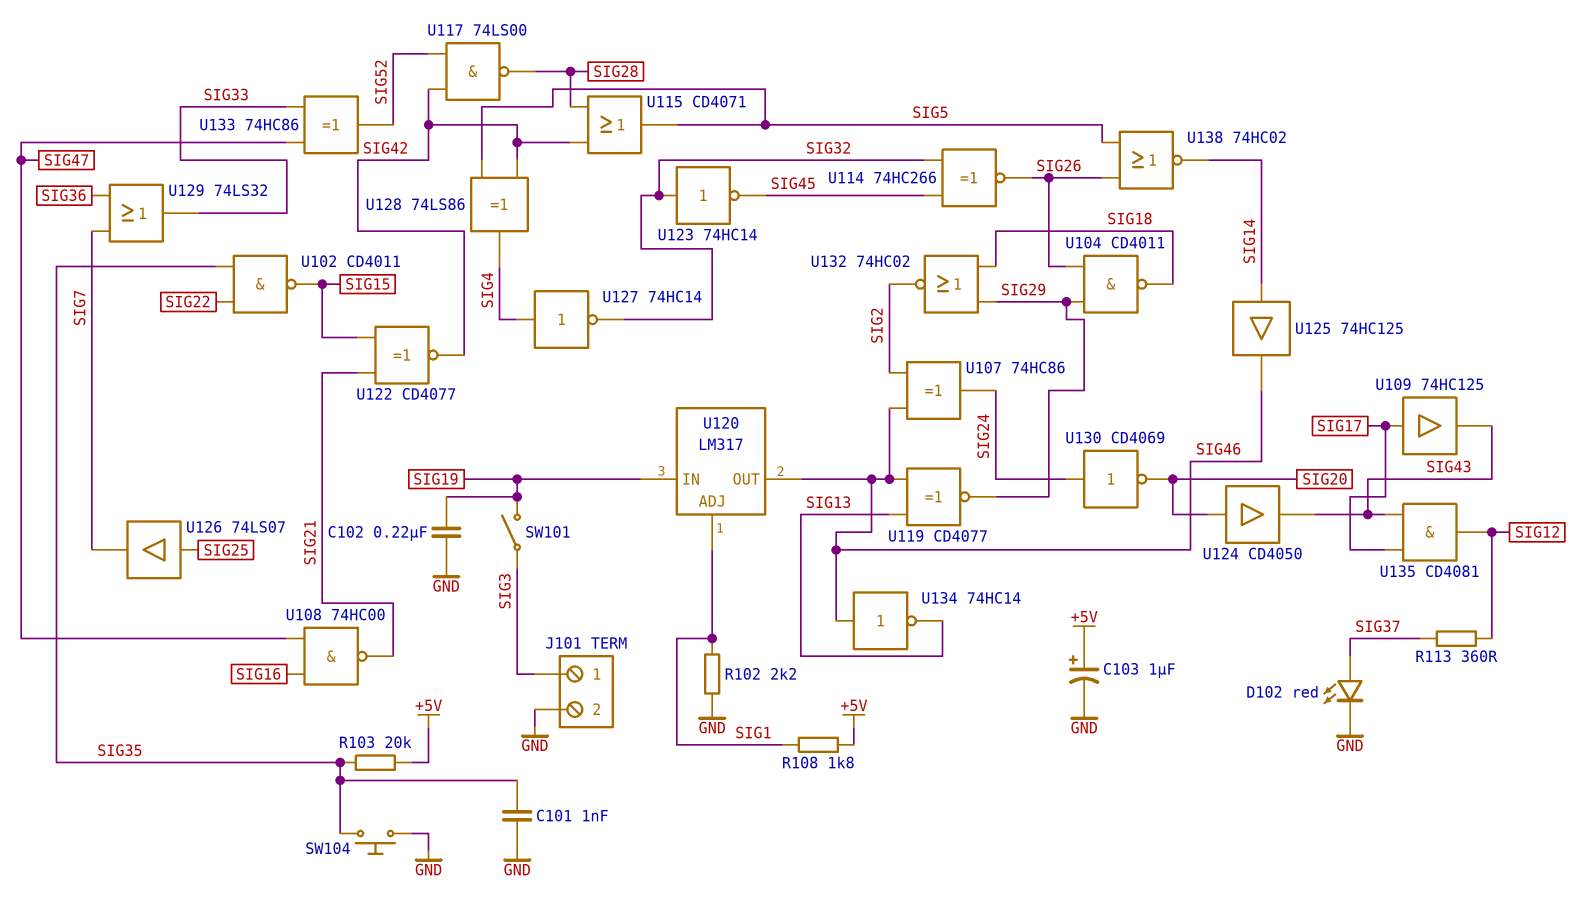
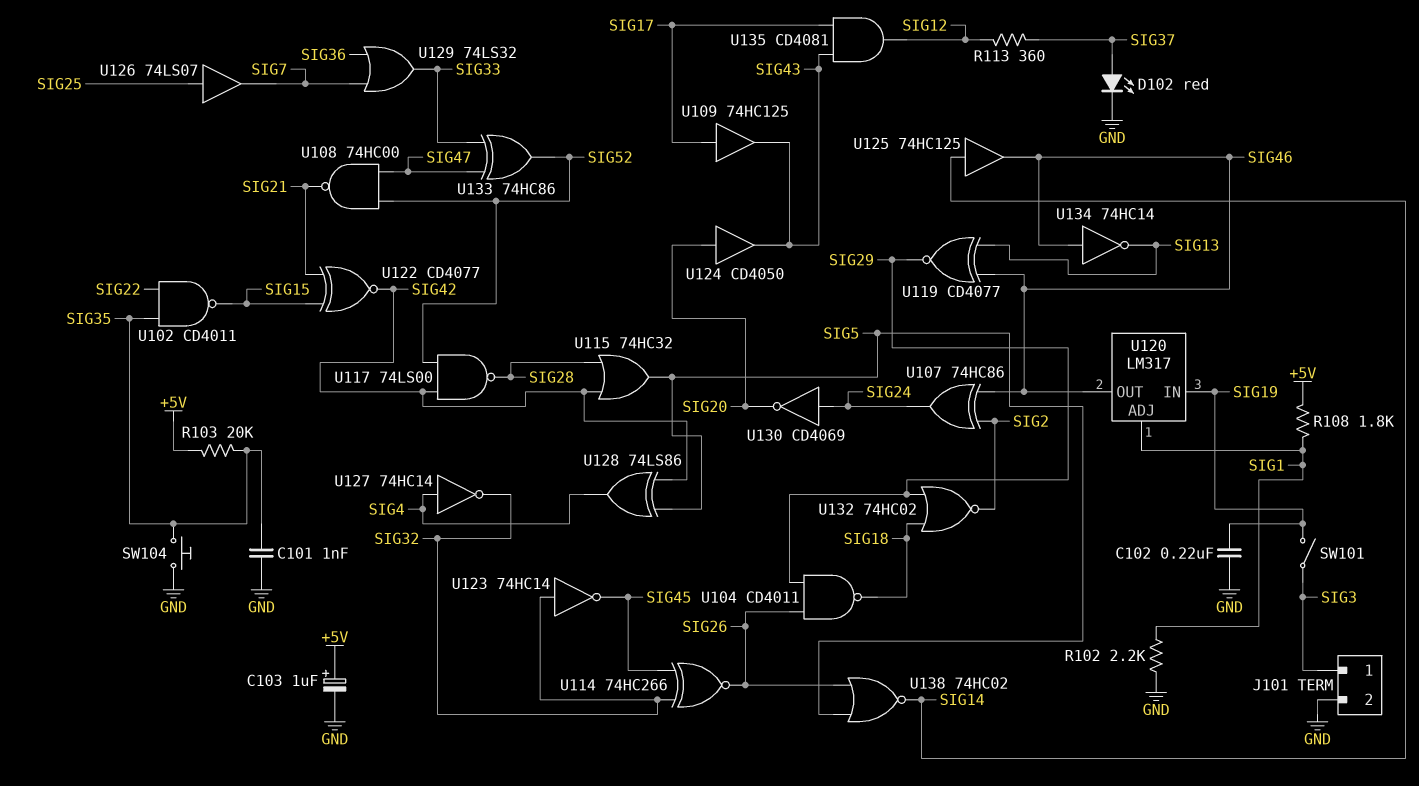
U108: NAND 74HC00 (in SIG16, in SIG47, out SIG21) -> NAND 74HC00 (in SIG47, in SIG52, out SIG21)
U115: OR CD4071 (in SIG28, in SIG42, out SIG5) -> OR 74HC32 (in SIG28, in SIG42, out SIG5)

